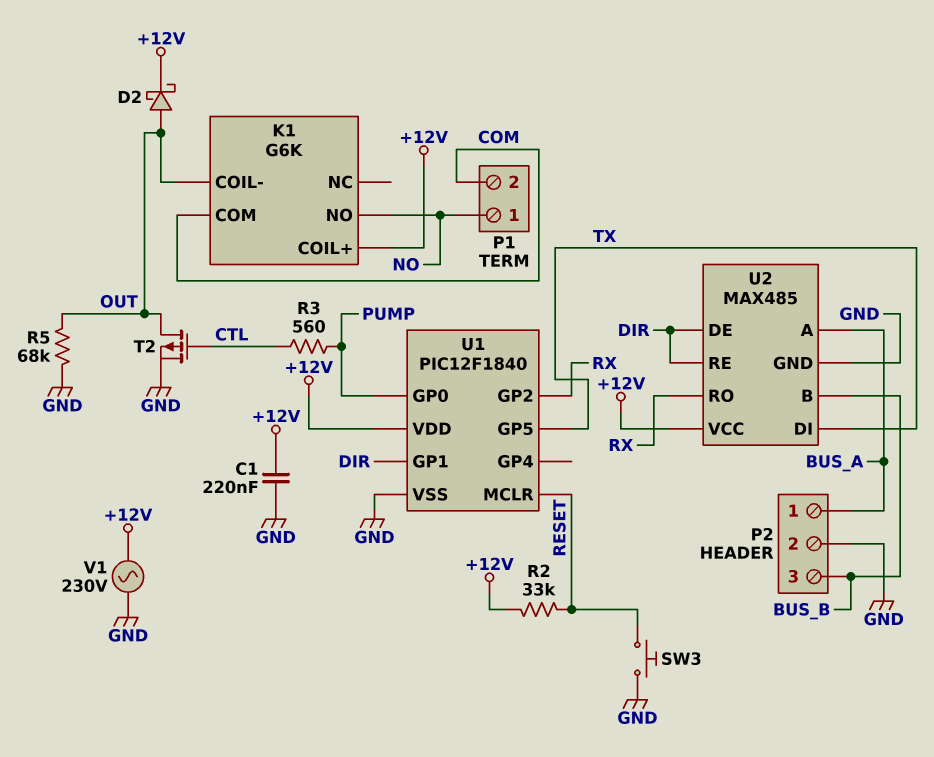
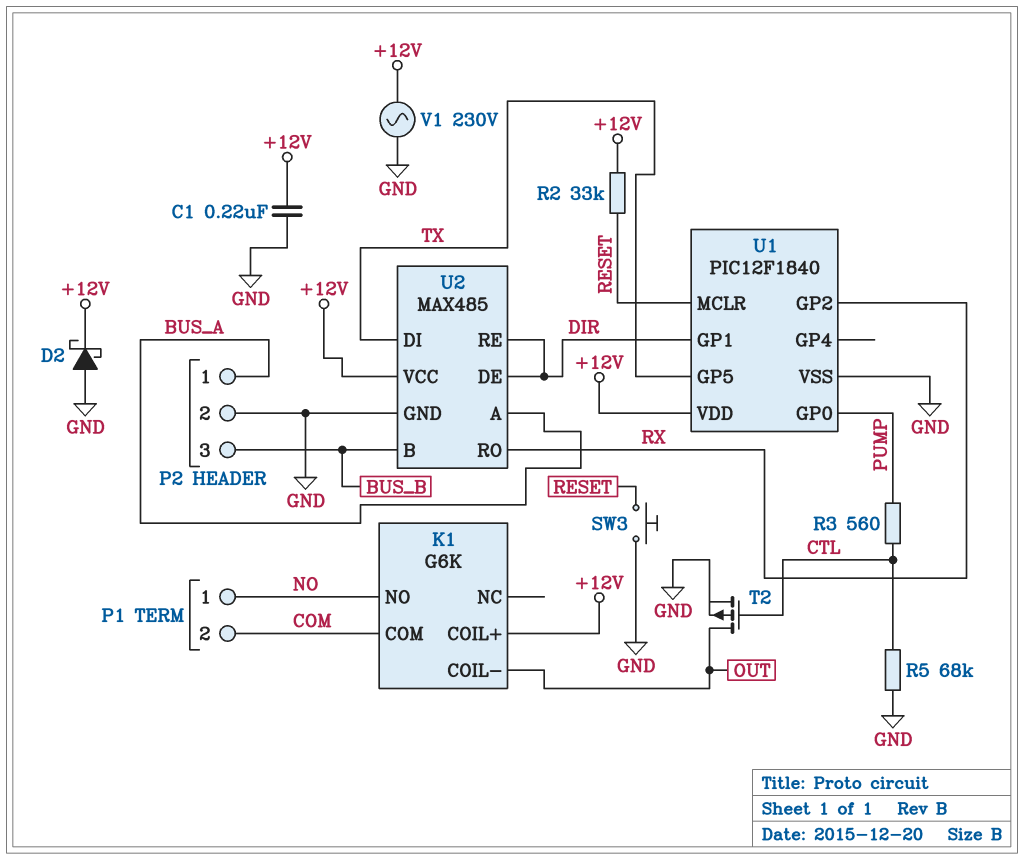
D2: schottky (A OUT, K +12V) -> schottky (A GND, K +12V)
R5: 68k (GND, OUT) -> 68k (CTL, GND)

